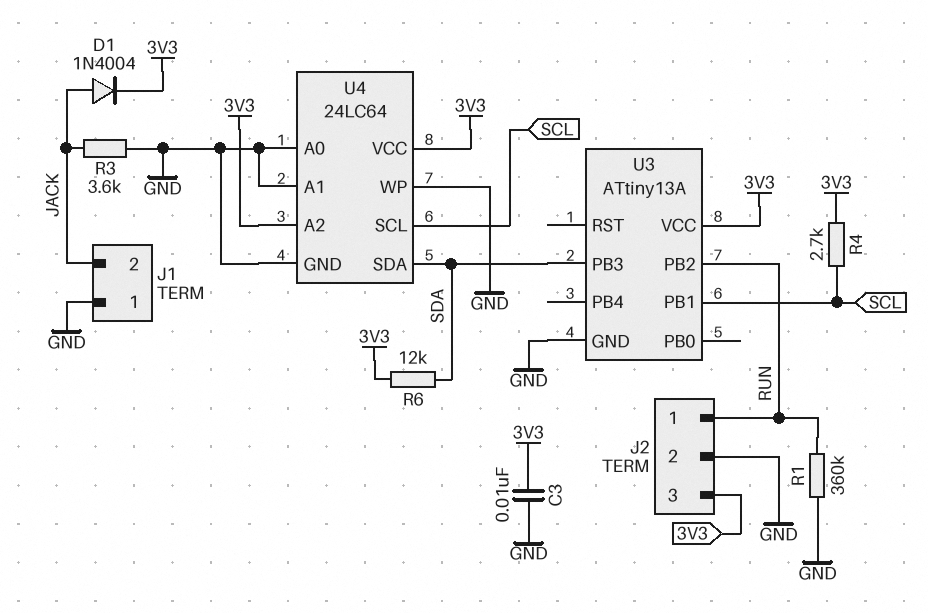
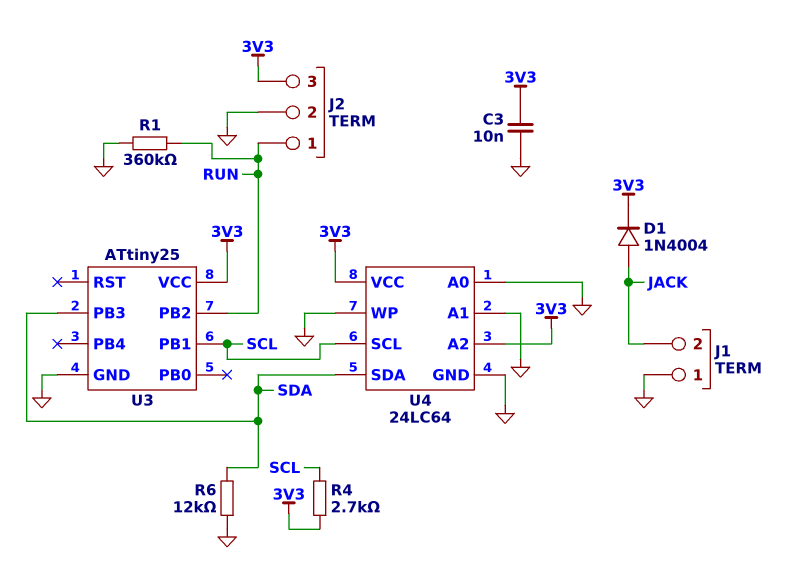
R3: 3.6k (GND, JACK) -> none
R6: 12k (3V3, SDA) -> 12k (GND, SDA)
U3: ATtiny13A -> ATtiny25

